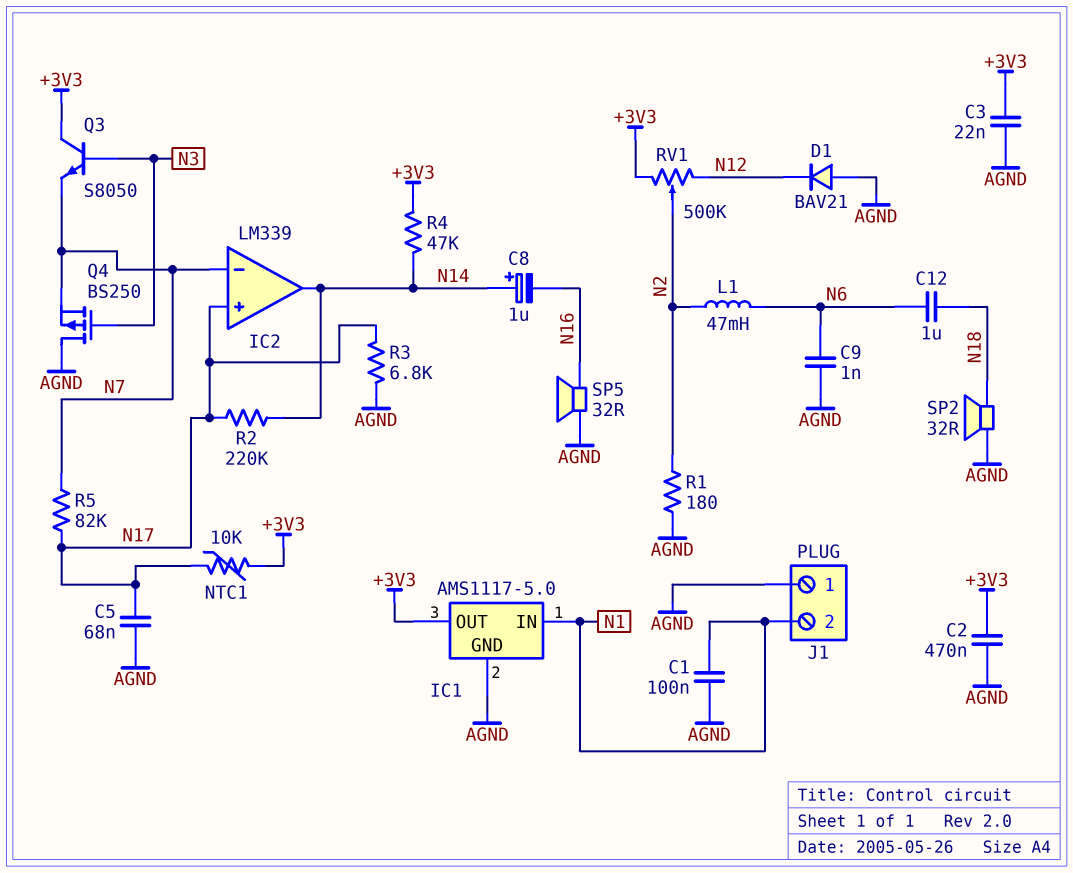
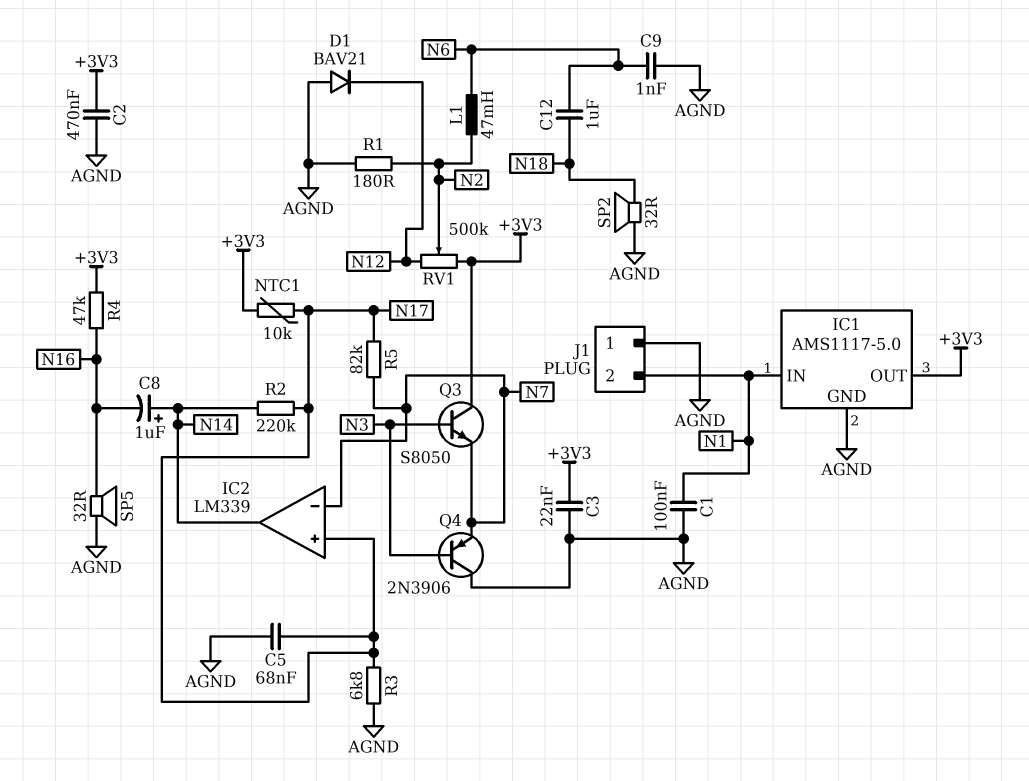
Q4: PMOS BS250 (G N3, D AGND, S N7) -> PNP 2N3906 (B N3, C AGND, E N7)
R4: 47k (+3V3, N14) -> 47k (+3V3, N16)

